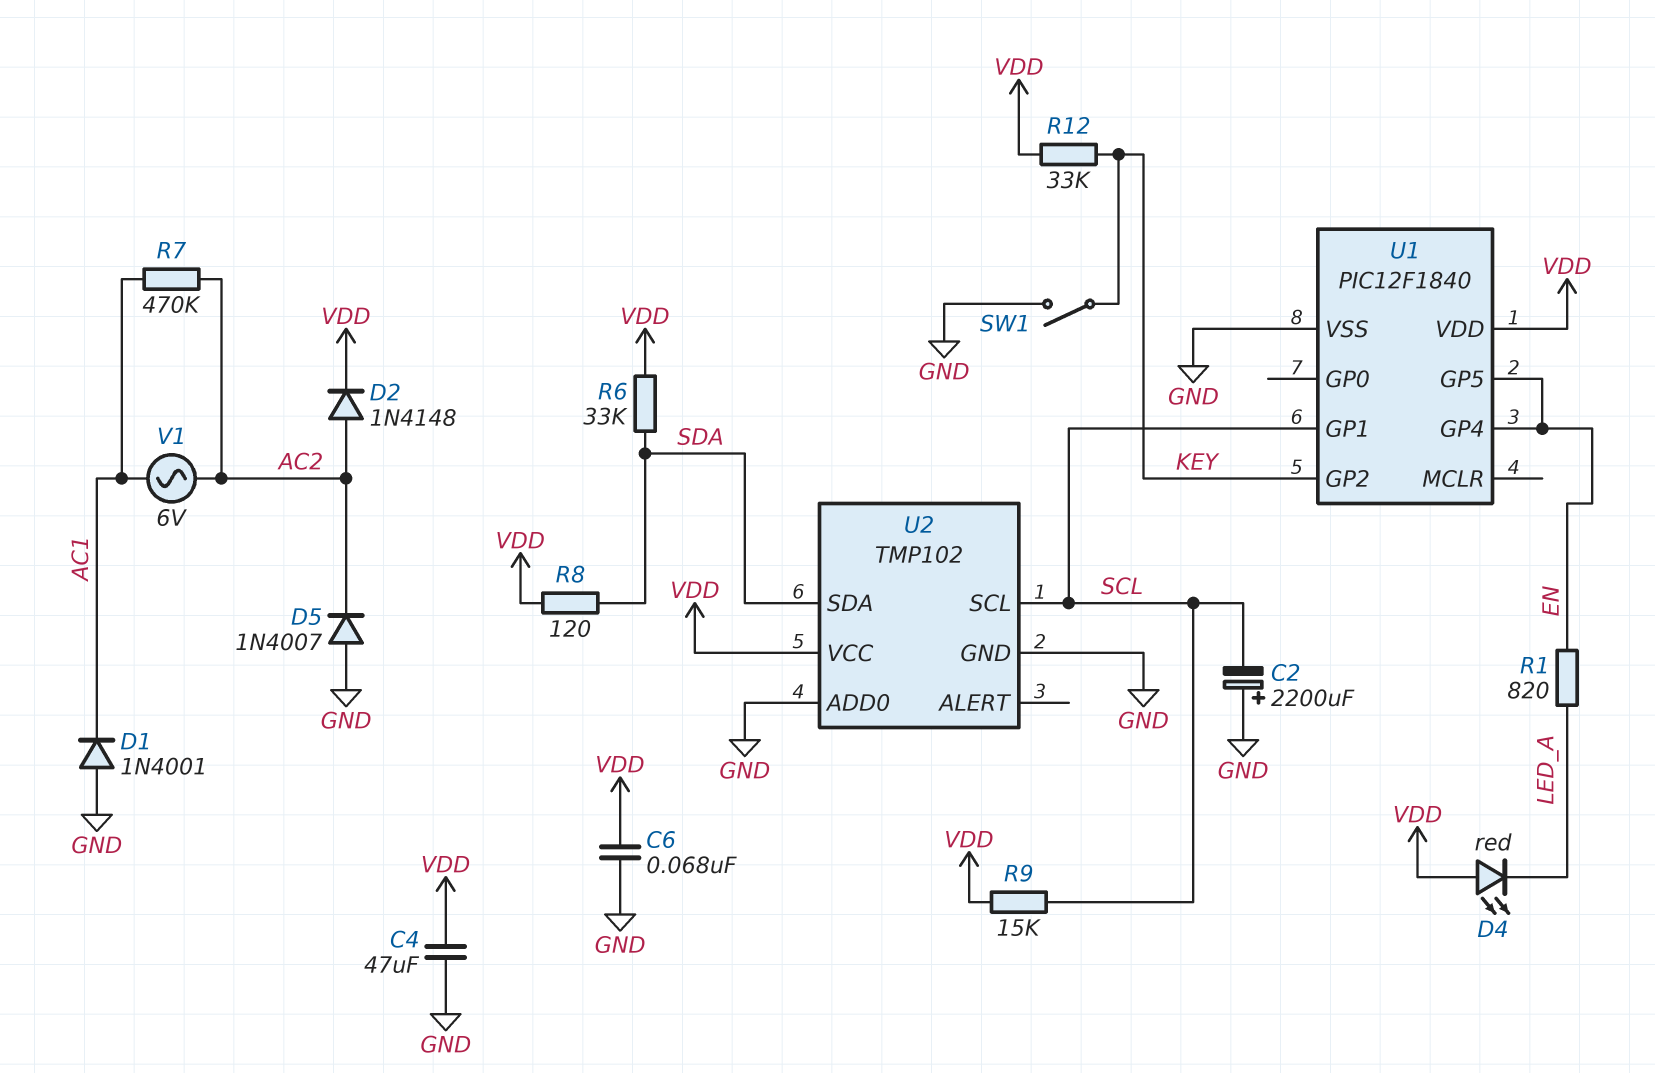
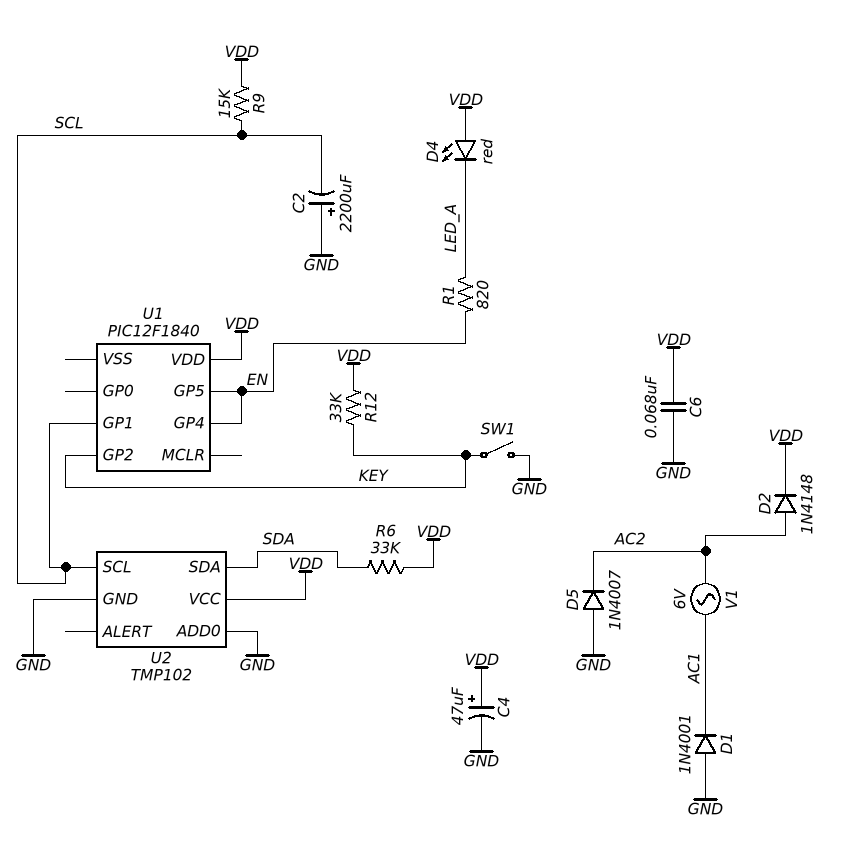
C4: 47uF (GND, VDD) -> 47uF (plus VDD, minus GND)
R7: 470k (AC1, AC2) -> none
R8: 120 (SDA, VDD) -> none
U1 pin VSS: GND -> none

